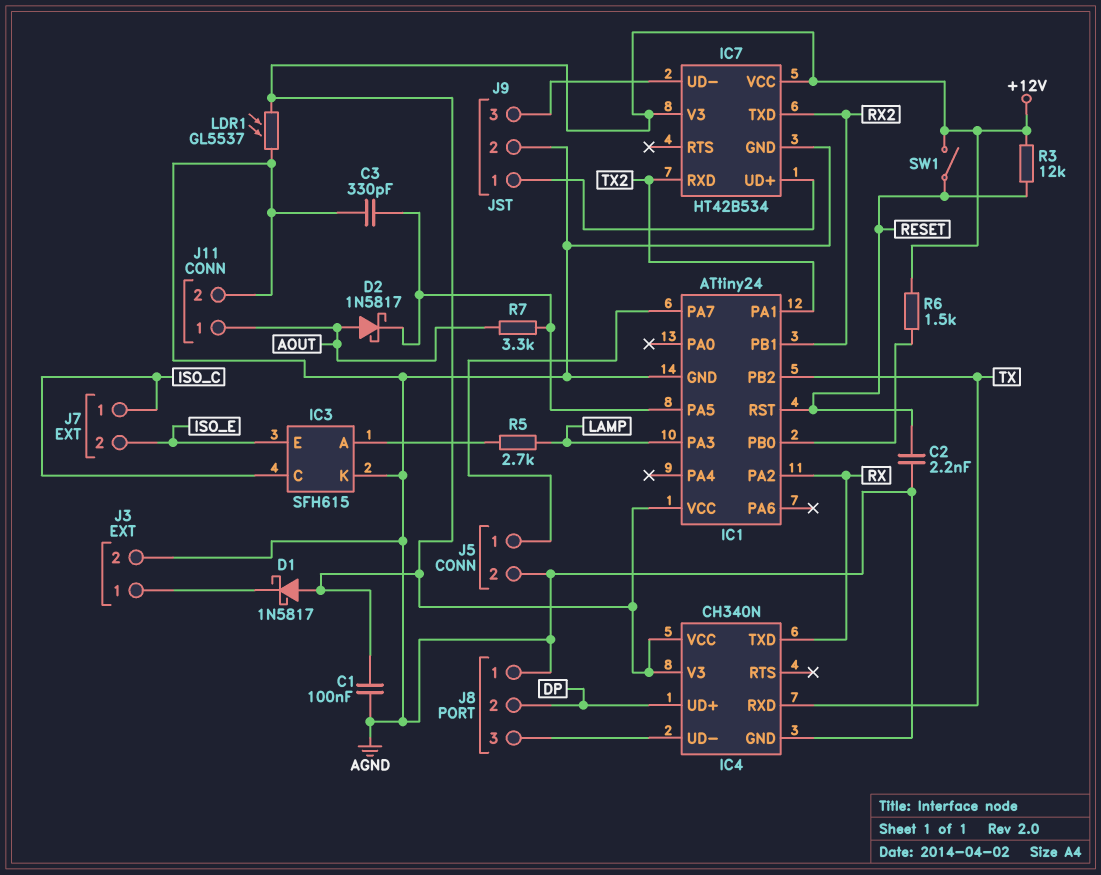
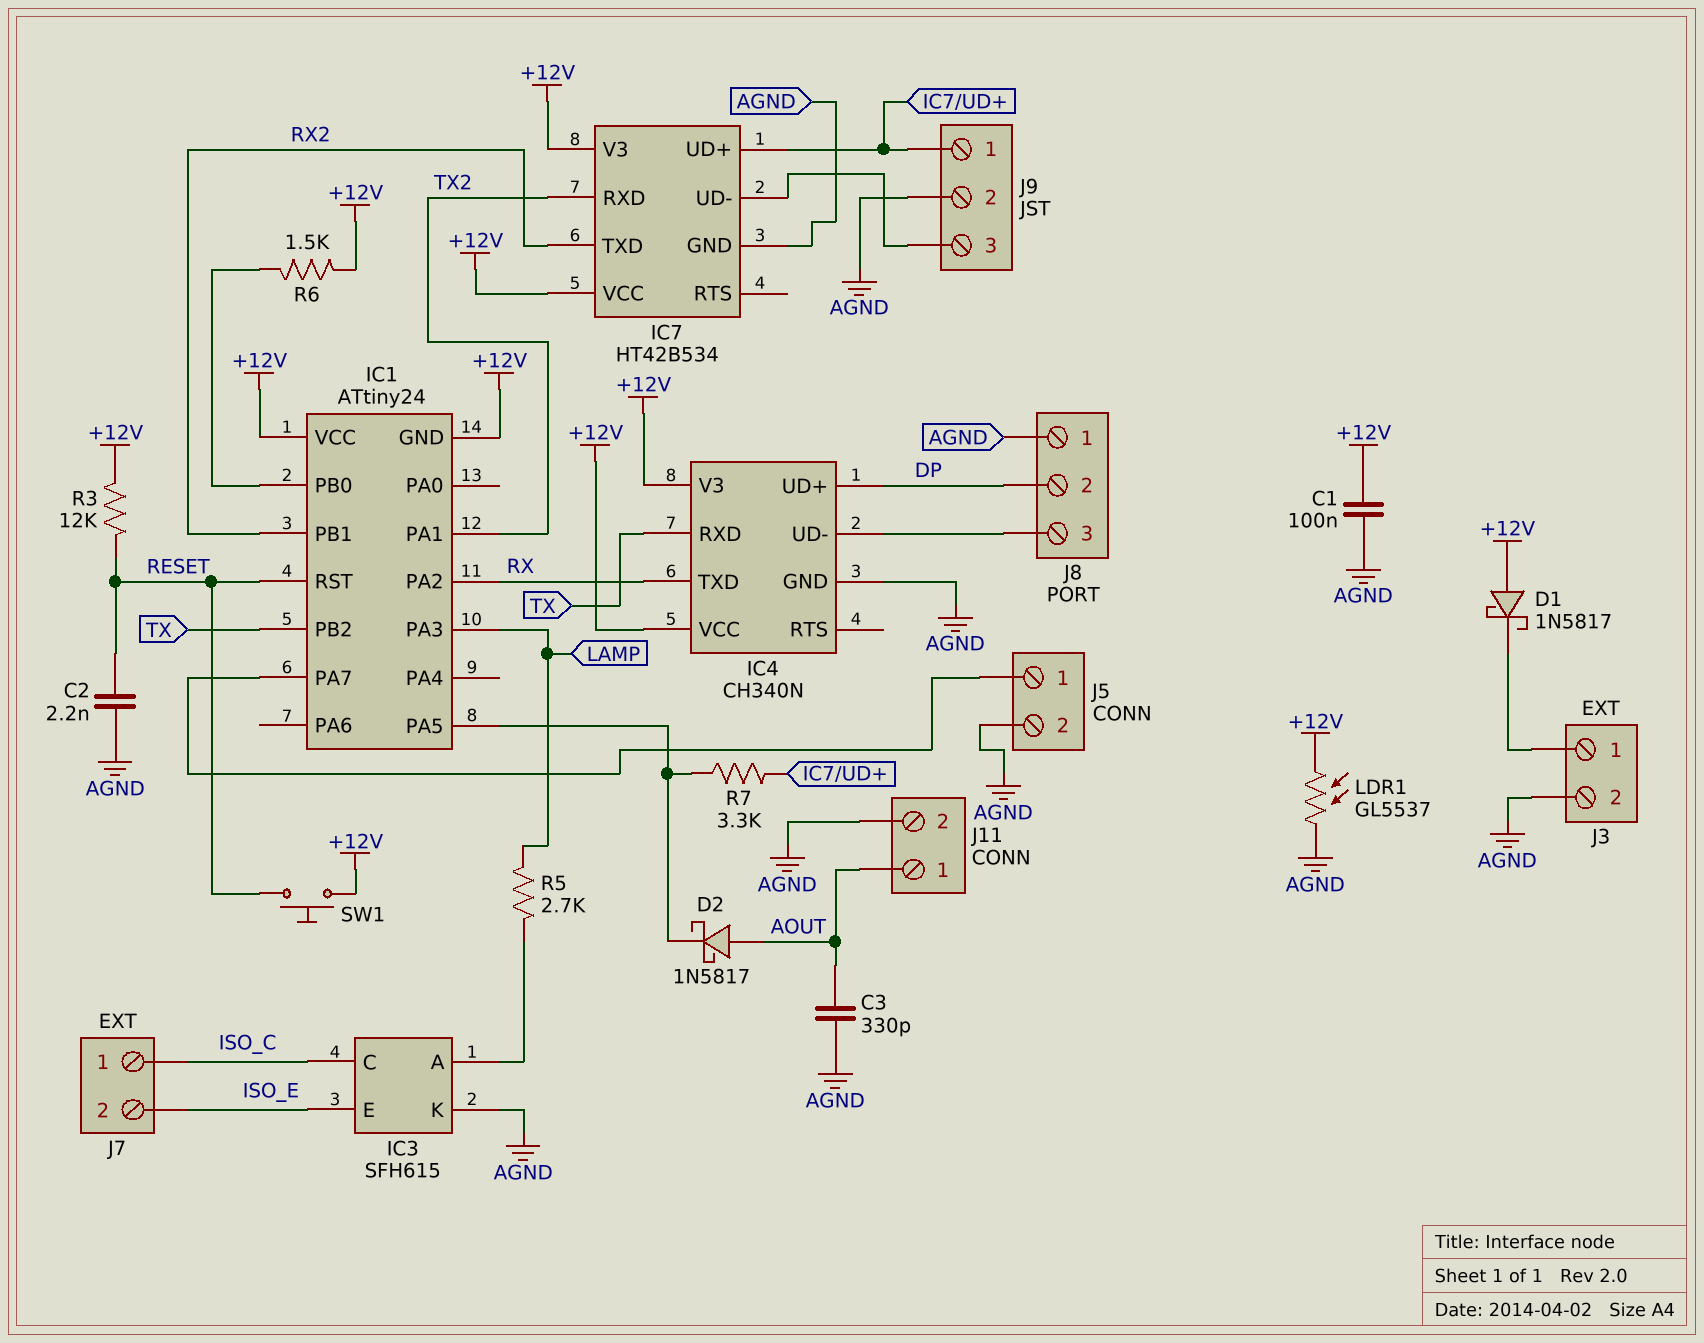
C3: 330pF (AGND, IC1/PA5) -> 330pF (AGND, AOUT)
IC1 pin GND: AGND -> +12V
R7: 3.3k (AOUT, IC1/PA5) -> 3.3k (IC1/PA5, IC7/UD+)
SW1: switch (+12V, RESET) -> button (+12V, RESET)

